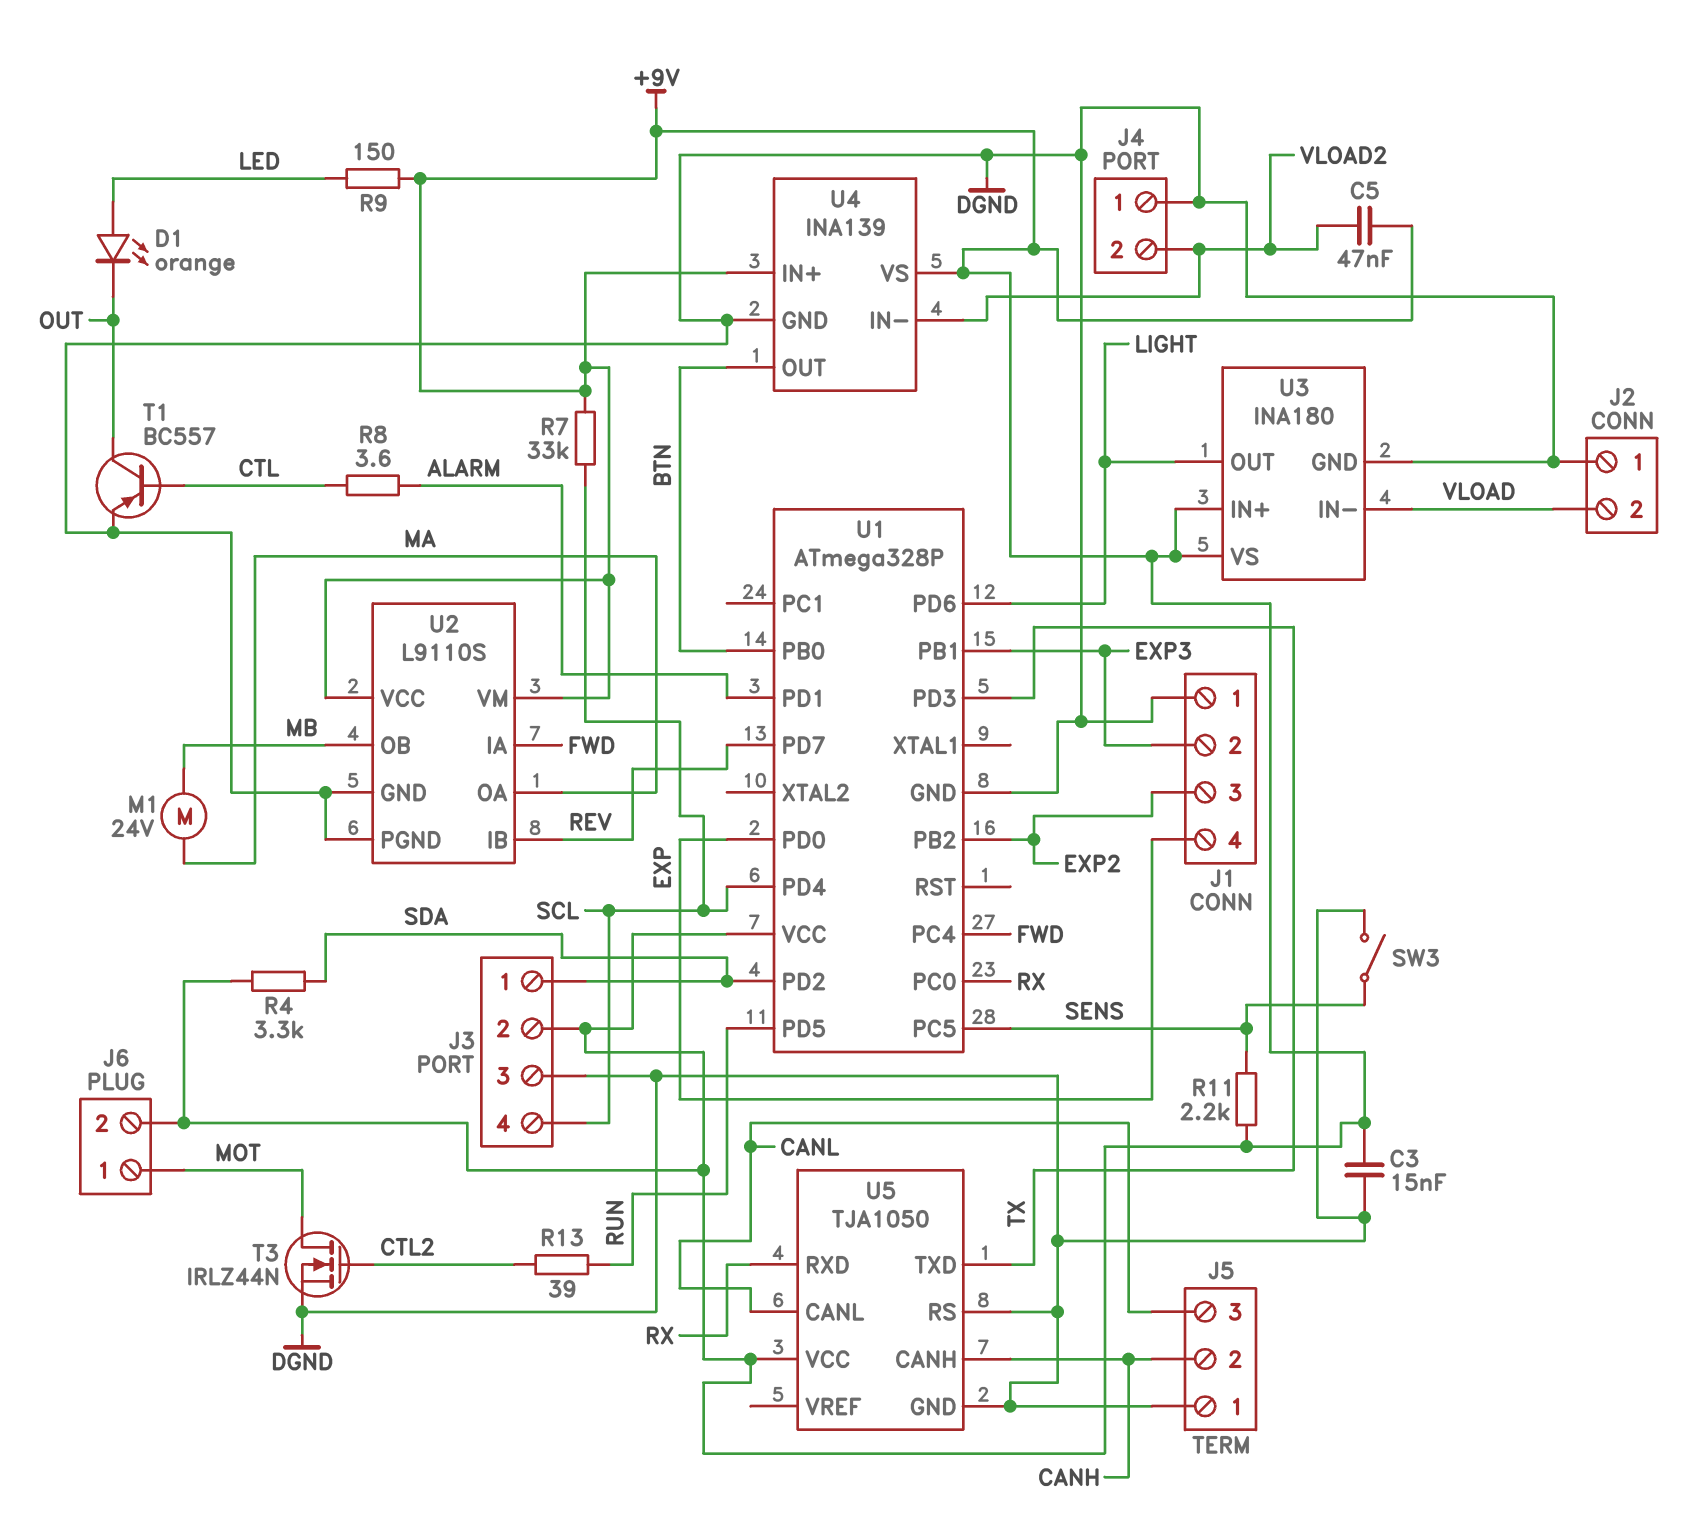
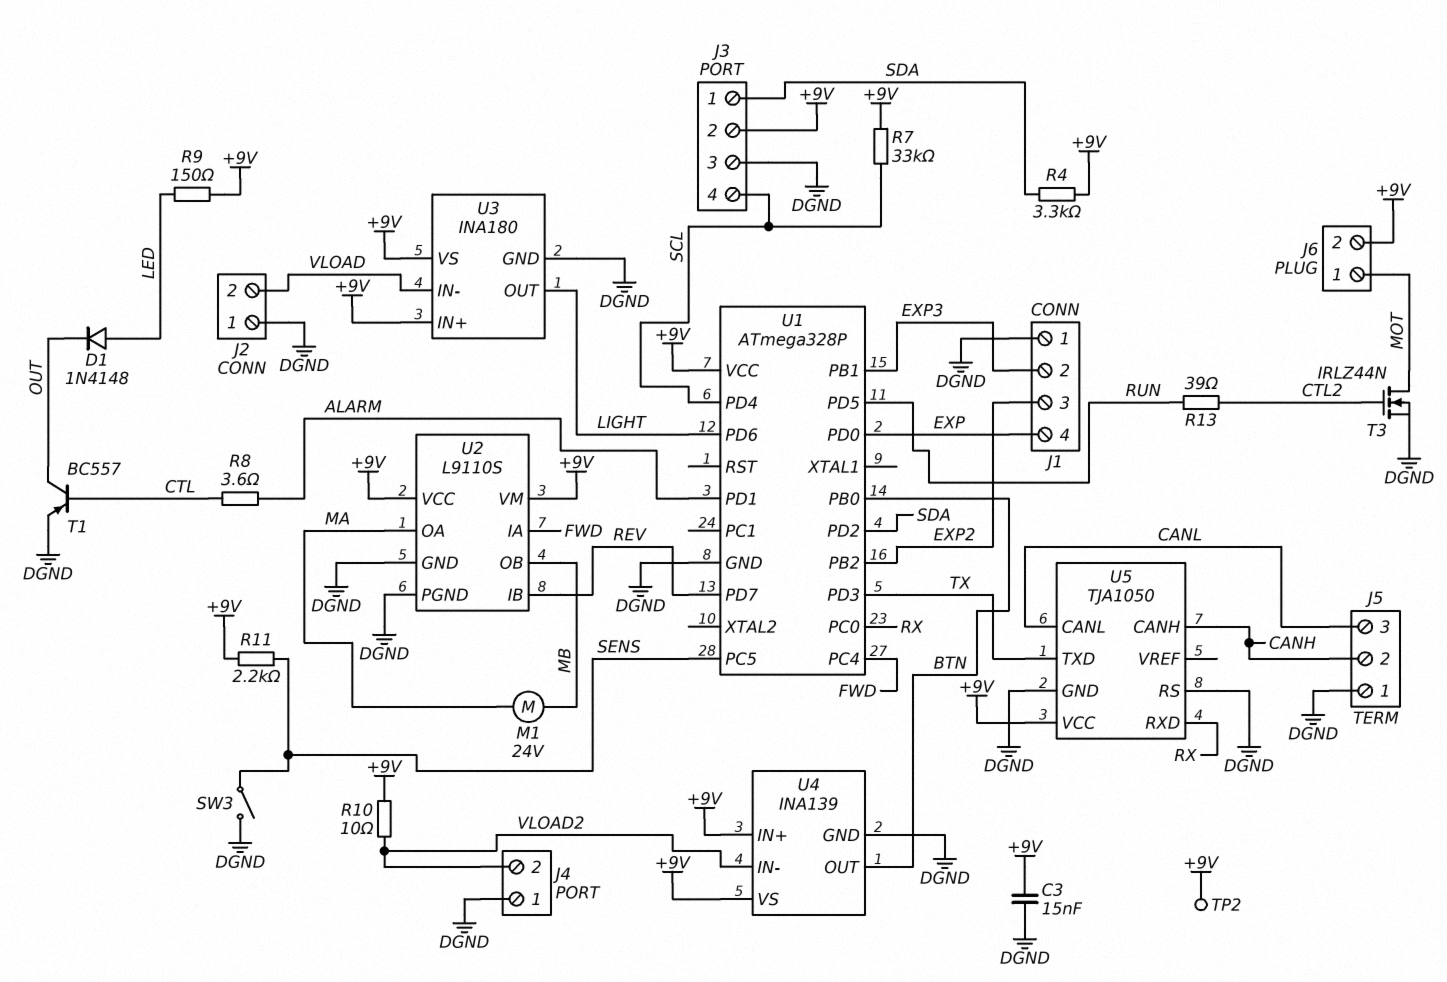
C5: 47nF (+9V, VLOAD2) -> none
D1: LED orange (A LED, K OUT) -> diode 1N4148 (A LED, K OUT)
R10: none -> 10 (+9V, VLOAD2)
TP2: none -> test point (+9V)

